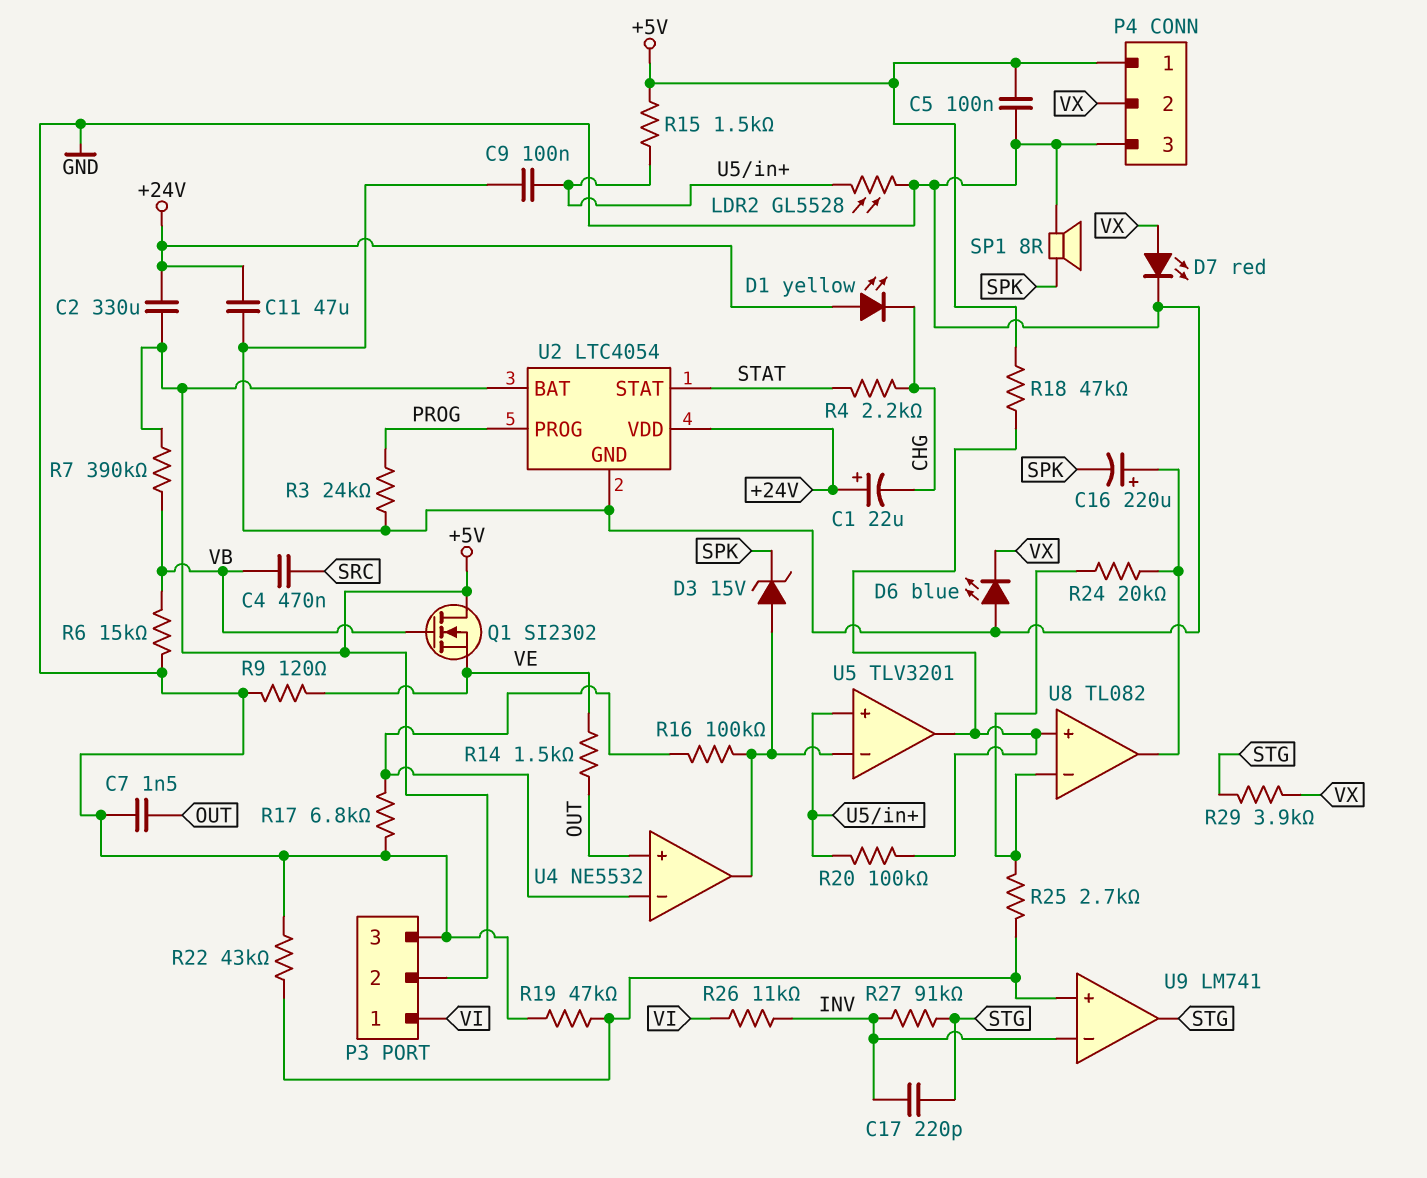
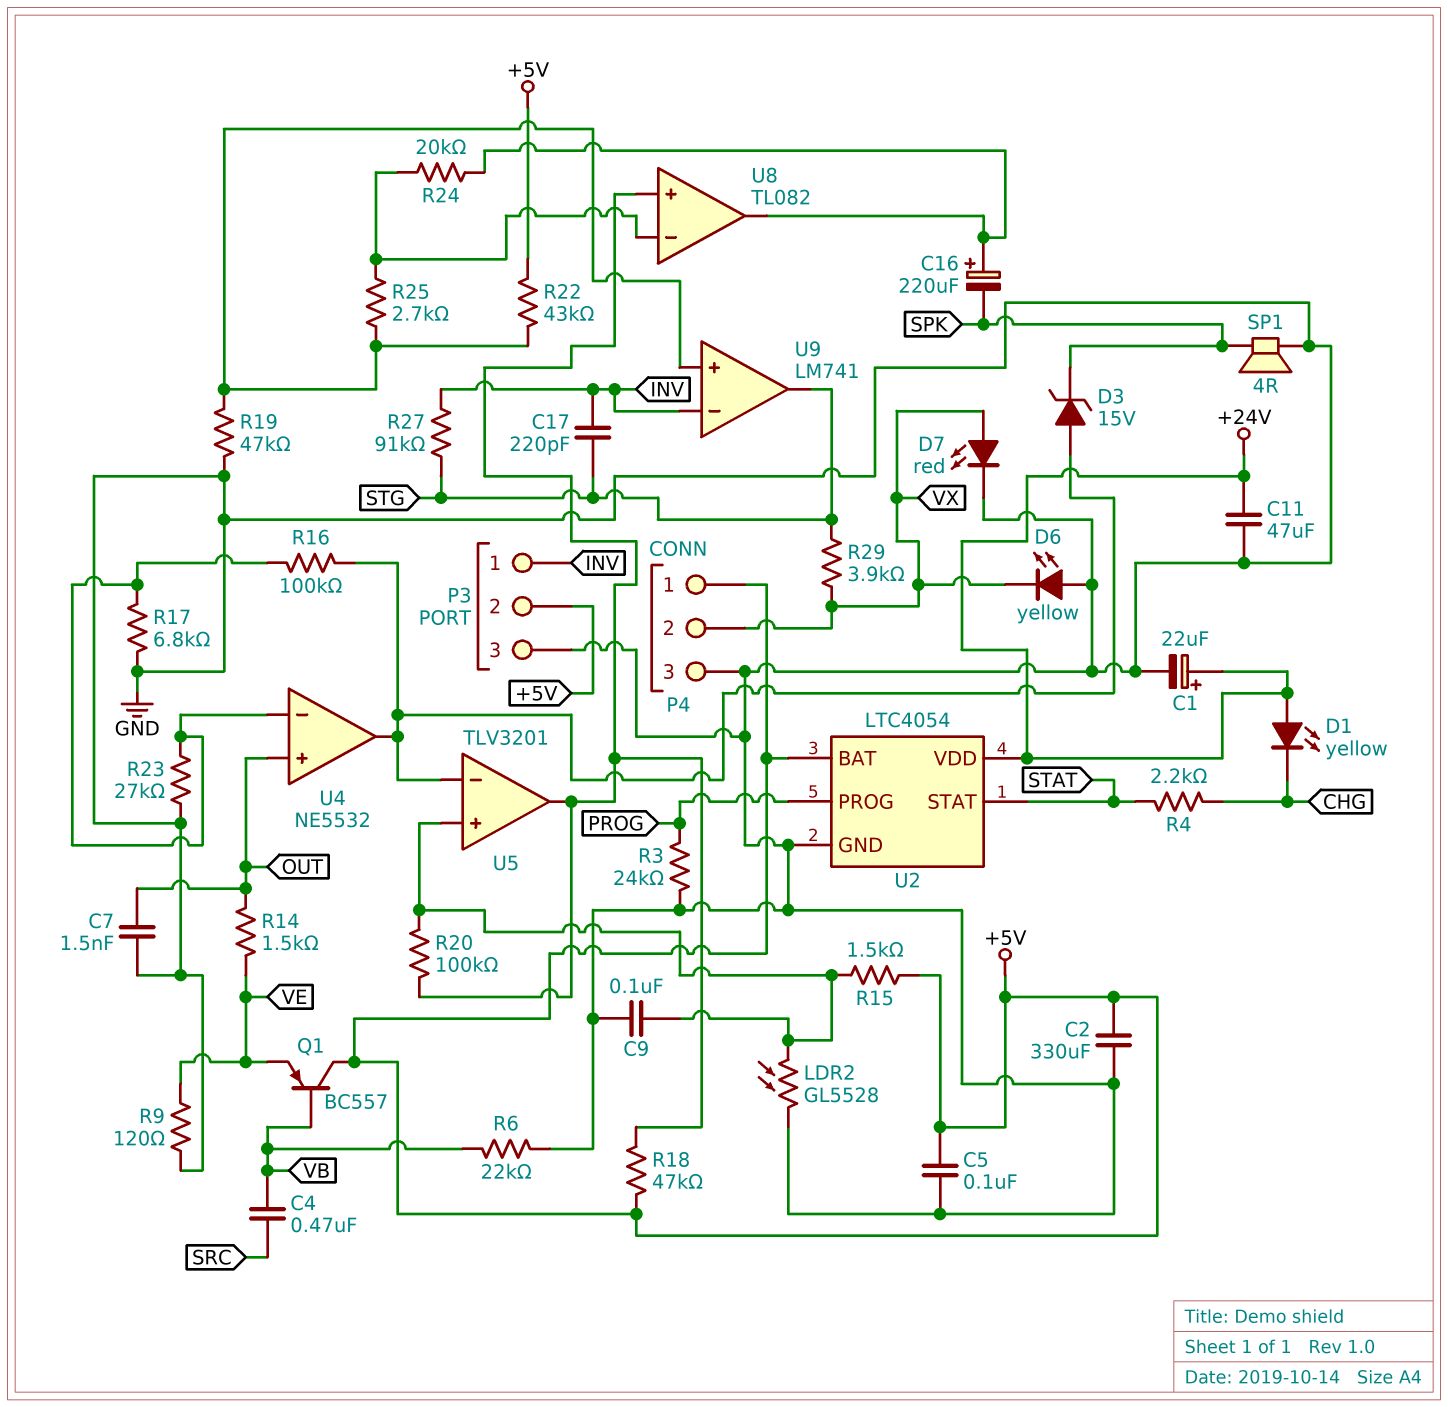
C1: 22uF (plus +24V, minus CHG) -> 22uF (plus +24V, minus GND)
C2: 330uF (+5V, +24V) -> 330uF (+5V, GND)
D6: LED blue (A GND, K VX) -> LED yellow (A GND, K VX)
P3 pin 1: VI -> INV
Q1: NMOS SI2302 (G VB, D +5V, S VE) -> PNP BC557 (B VB, C +5V, E VE)
R6: 15k (GND, VB) -> 22k (GND, VB)
R7: 390k (+5V, VB) -> none
R22: 43k (GND, U9/in+) -> 43k (+5V, U9/in+)
R23: none -> 27k (GND, U4/in-)
R26: 11k (INV, VI) -> none
SP1: speaker 8R (GND, SPK) -> speaker 4R (GND, SPK)

